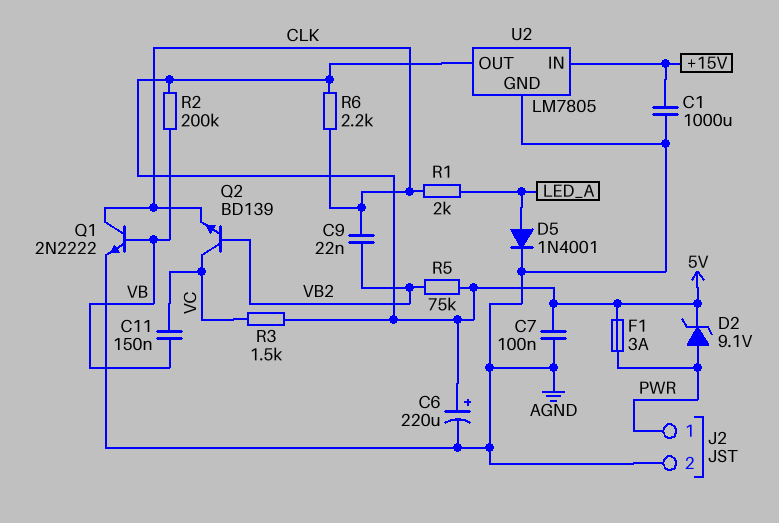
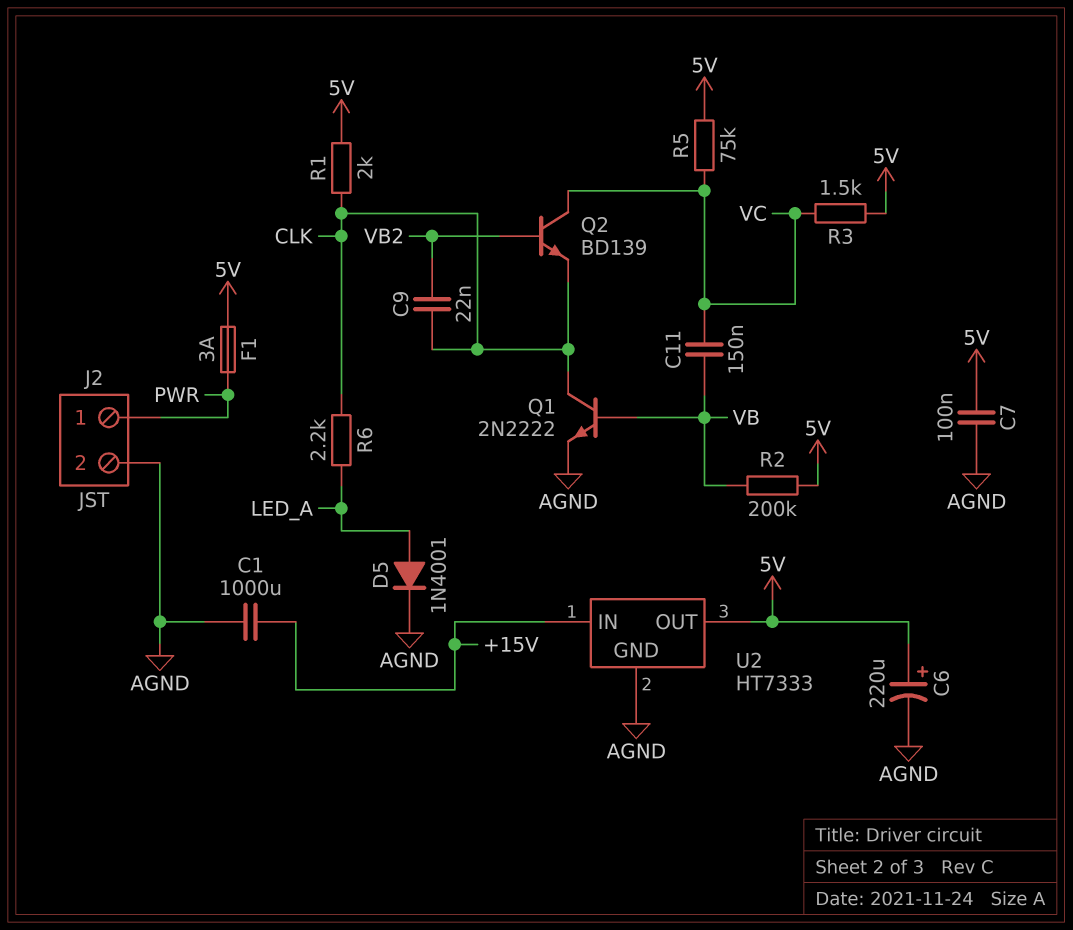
D2: zener 9.1V (A PWR, K 5V) -> none
R1: 2k (CLK, LED_A) -> 2k (5V, CLK)
R5: 75k (5V, VB2) -> 75k (5V, VC)
R6: 2.2k (5V, CLK) -> 2.2k (CLK, LED_A)
U2: LM7805 -> HT7333

